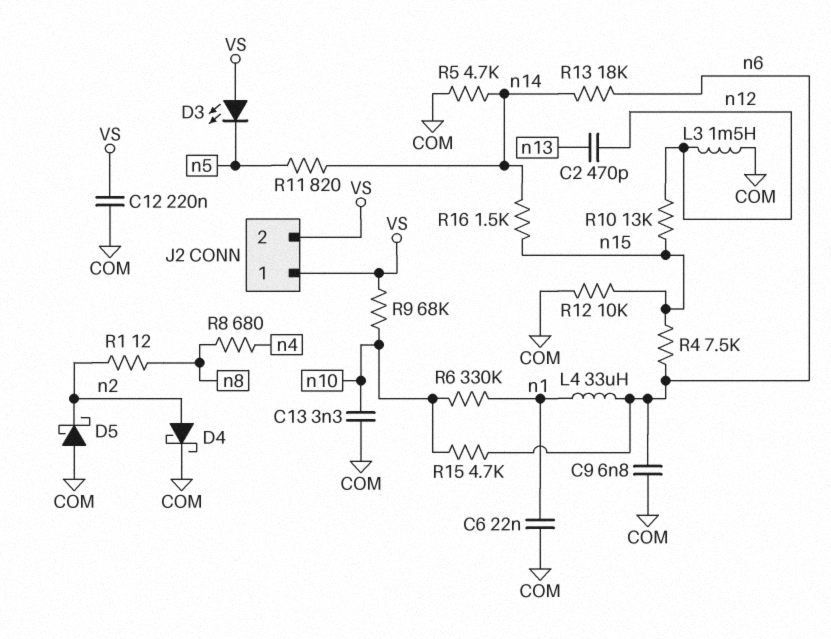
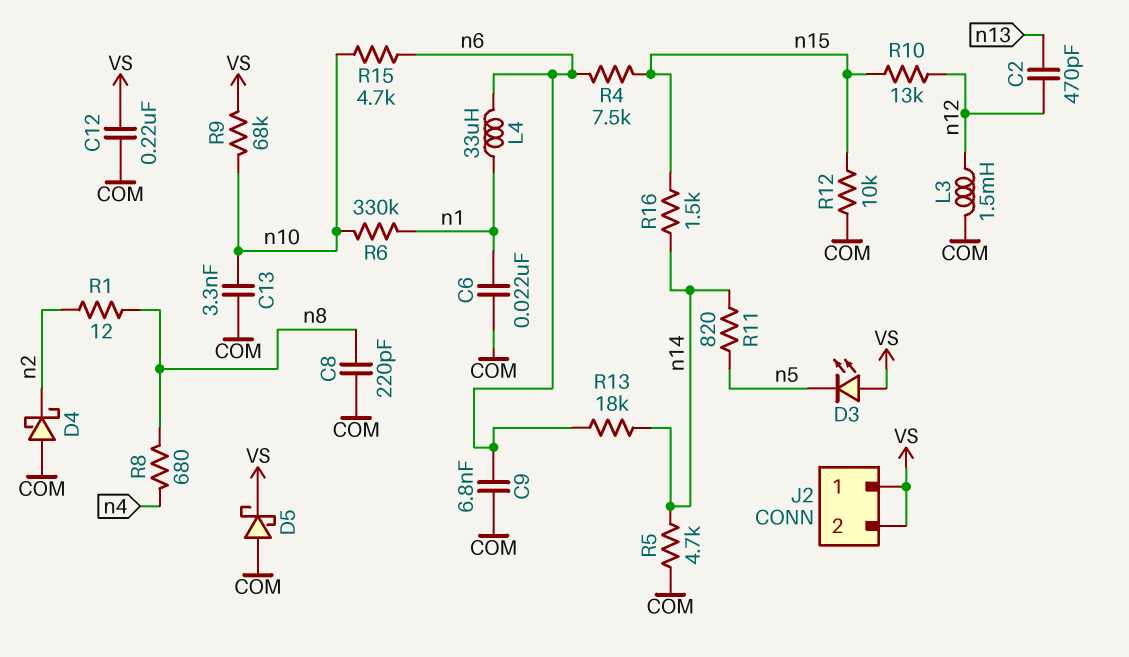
C8: none -> 220pF (COM, n8)
D4: schottky (A n2, K COM) -> schottky (A COM, K n2)
D5: schottky (A COM, K n2) -> schottky (A COM, K VS)

